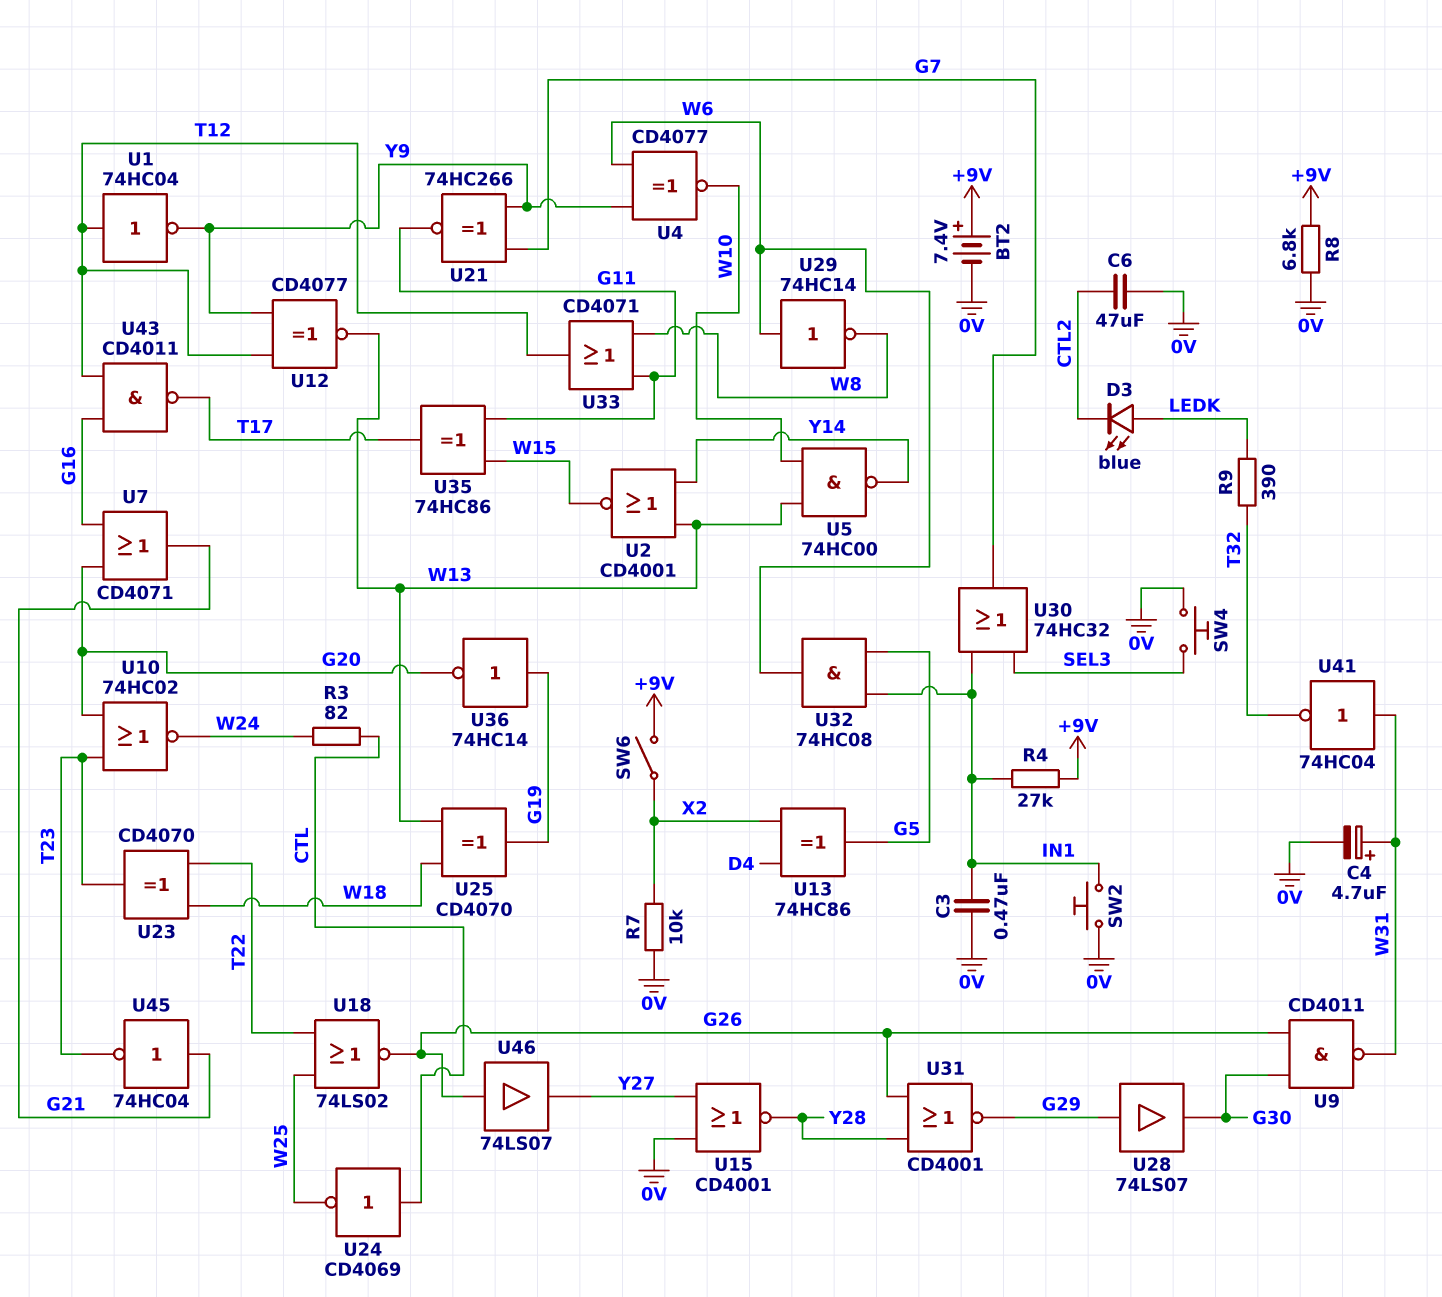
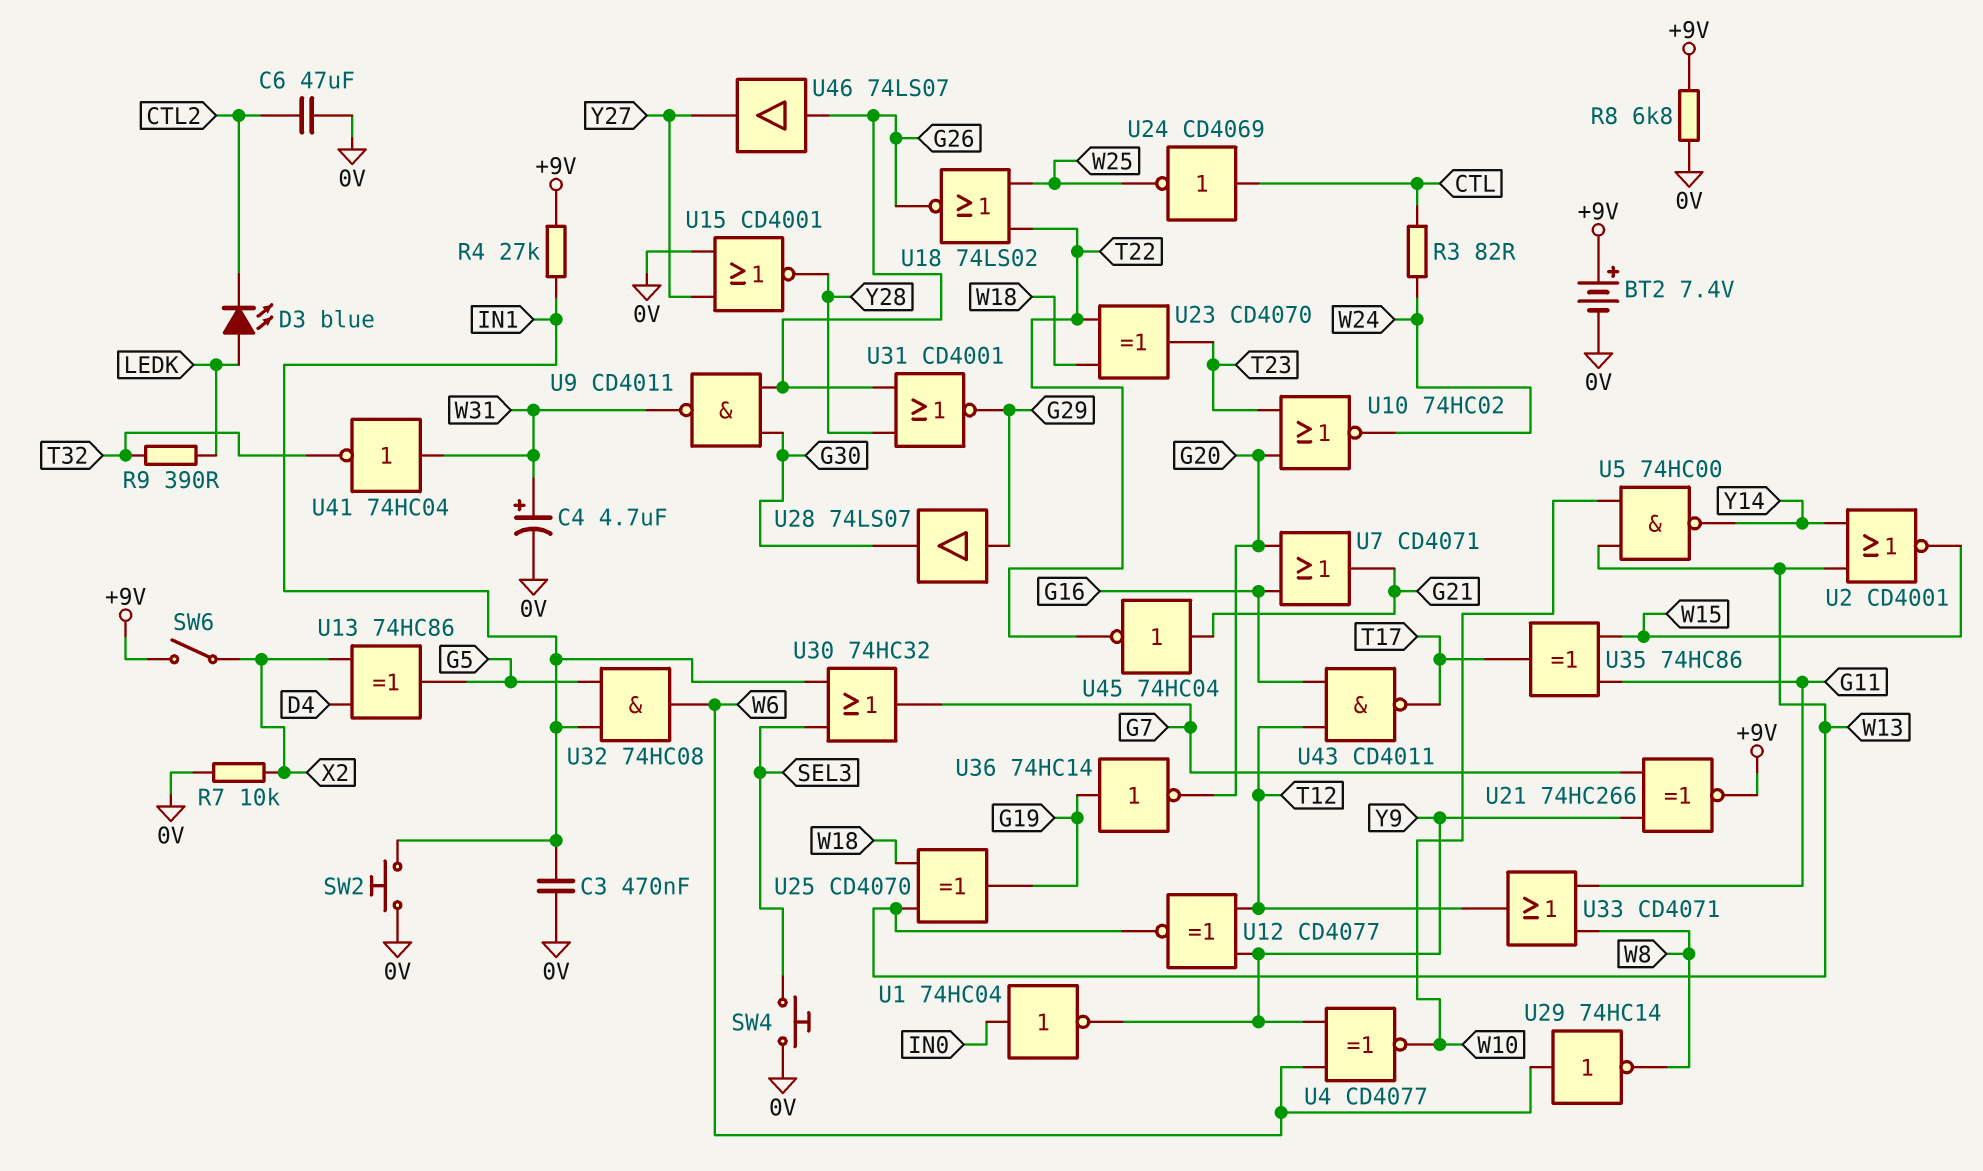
U1: NOT 74HC04 (in T12, out Y9) -> NOT 74HC04 (in IN0, out Y9)
U21: XNOR 74HC266 (in G7, in Y9, out G11) -> XNOR 74HC266 (in G7, in Y9, out +9V)
U45: NOT 74HC04 (in G21, out T23) -> NOT 74HC04 (in G21, out T22)

